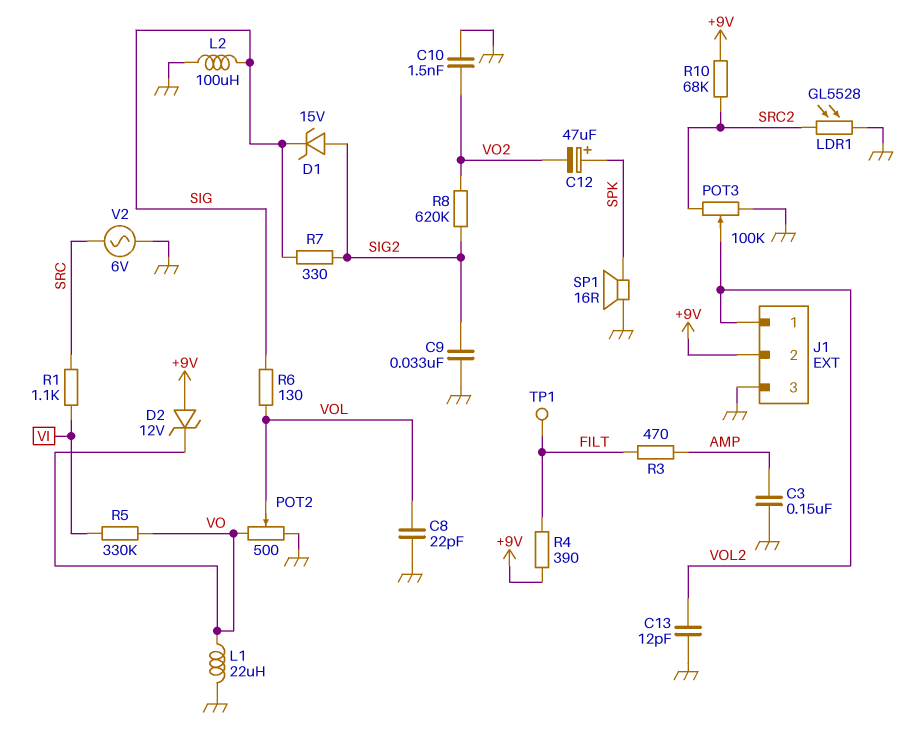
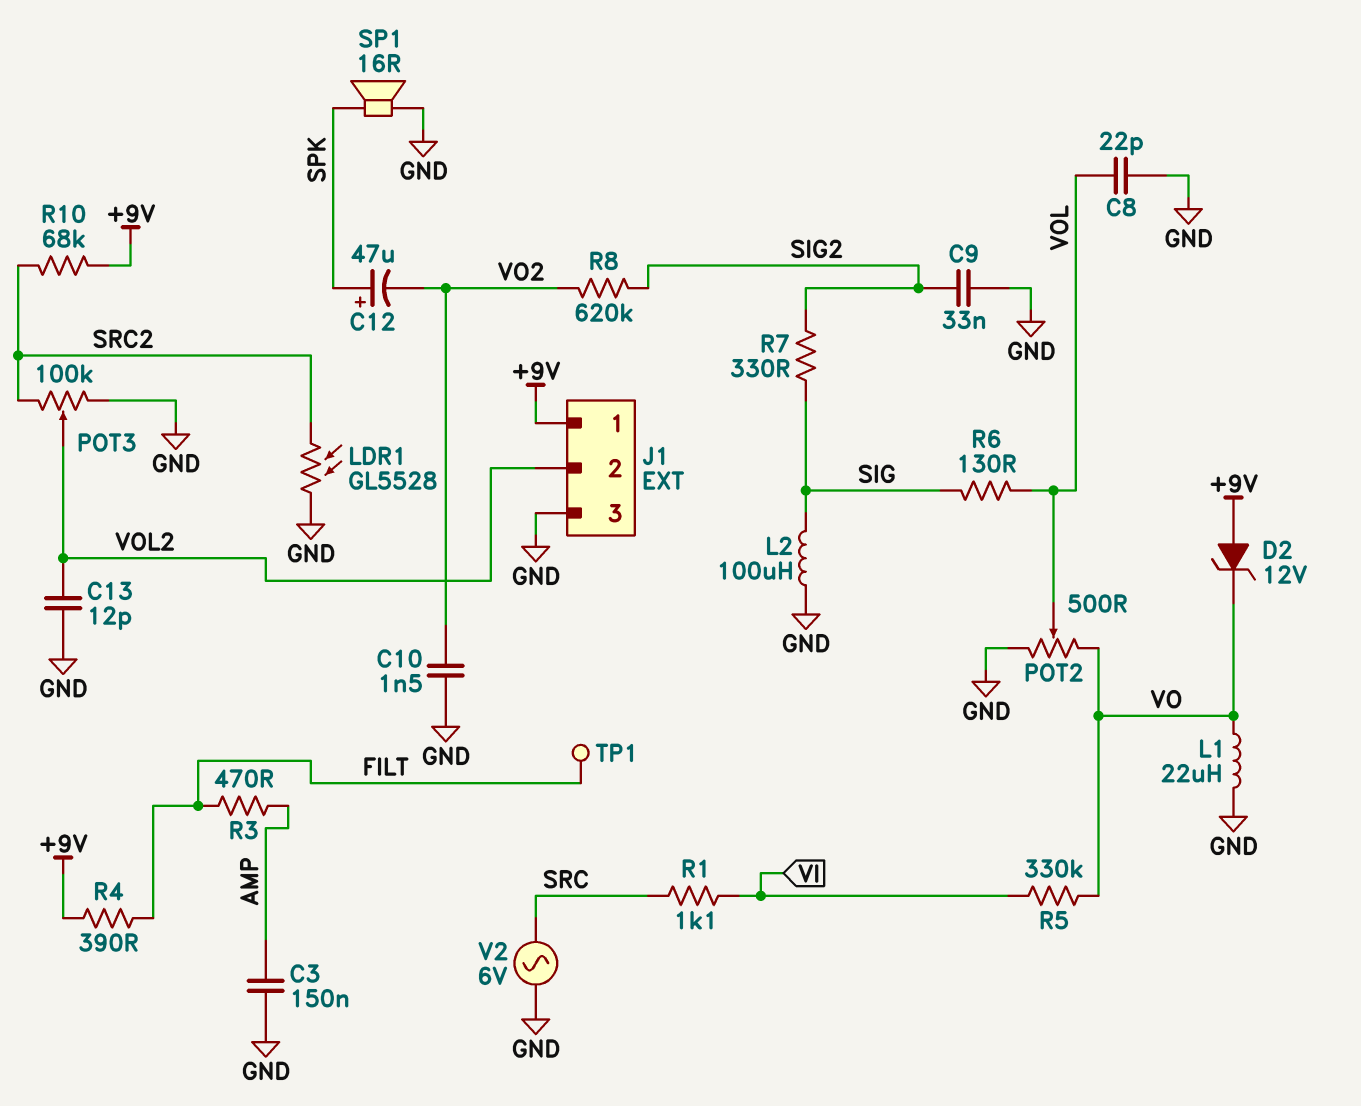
D1: zener 15V (A SIG2, K SIG) -> none
J1 pin 1: VOL2 -> +9V
J1 pin 2: +9V -> VOL2

